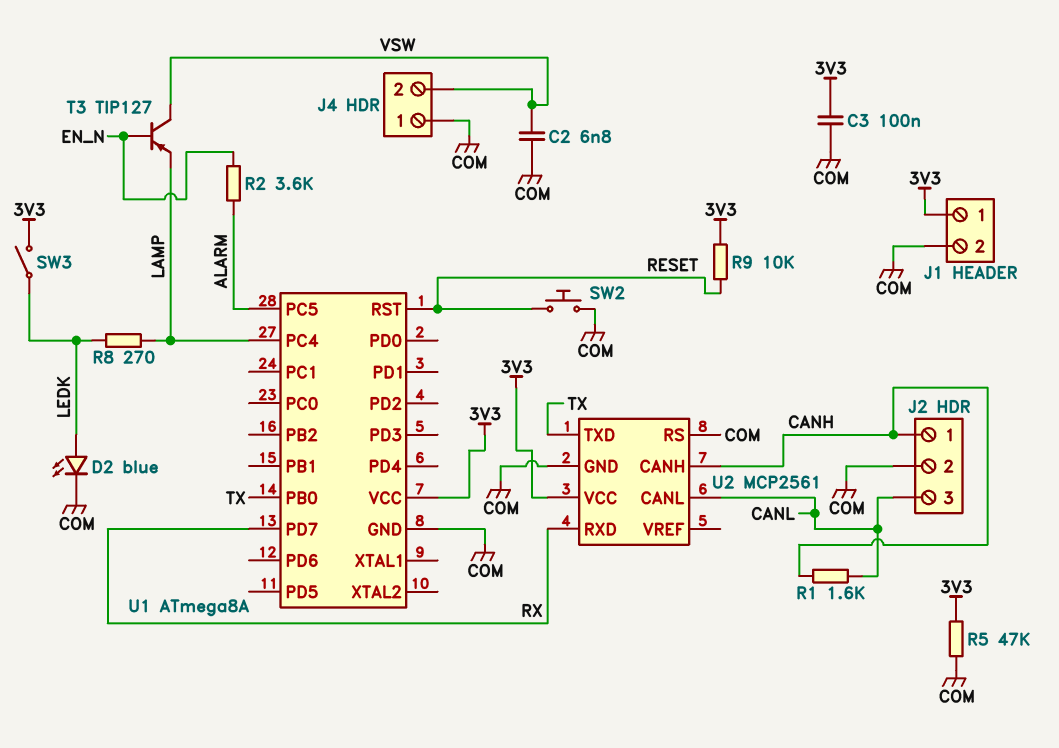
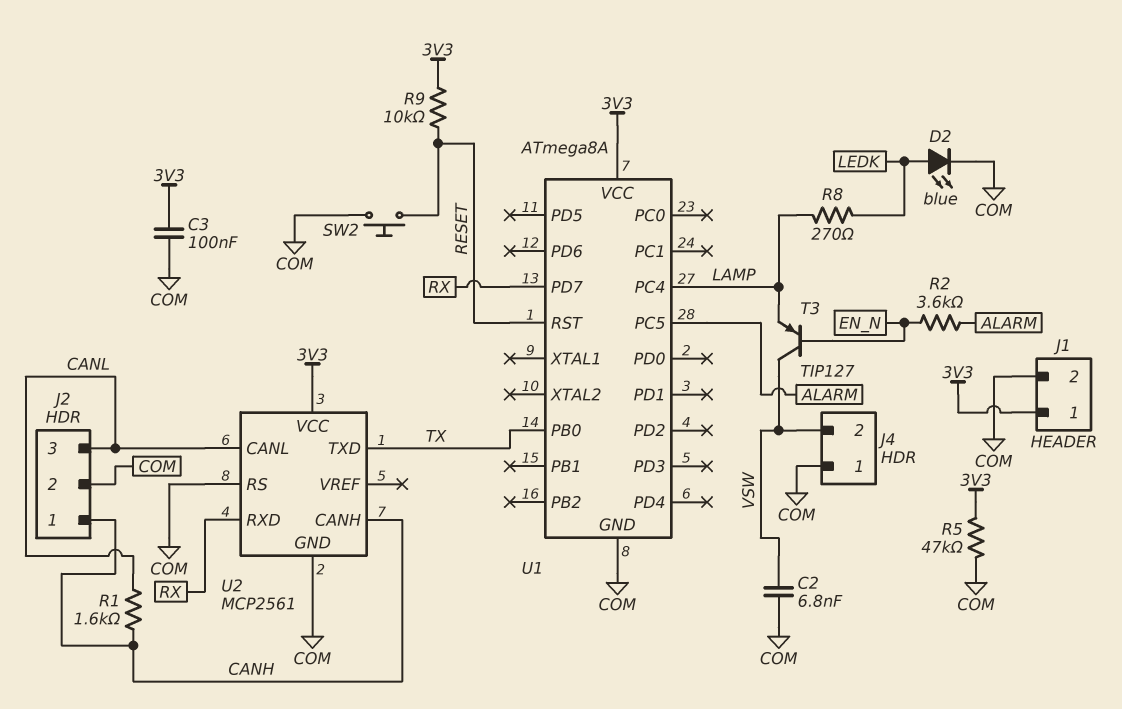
SW3: switch (3V3, LEDK) -> none

